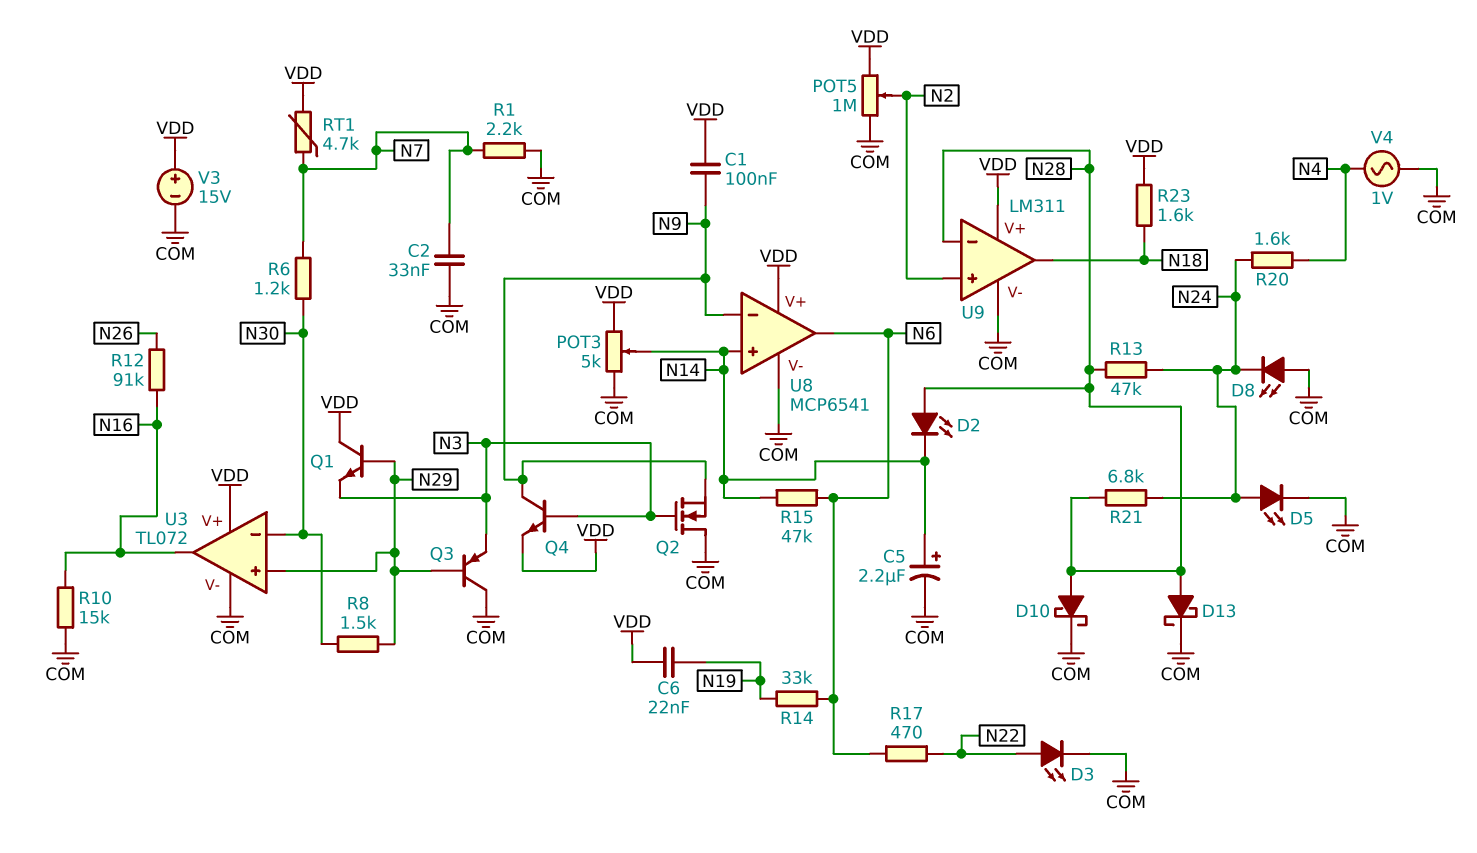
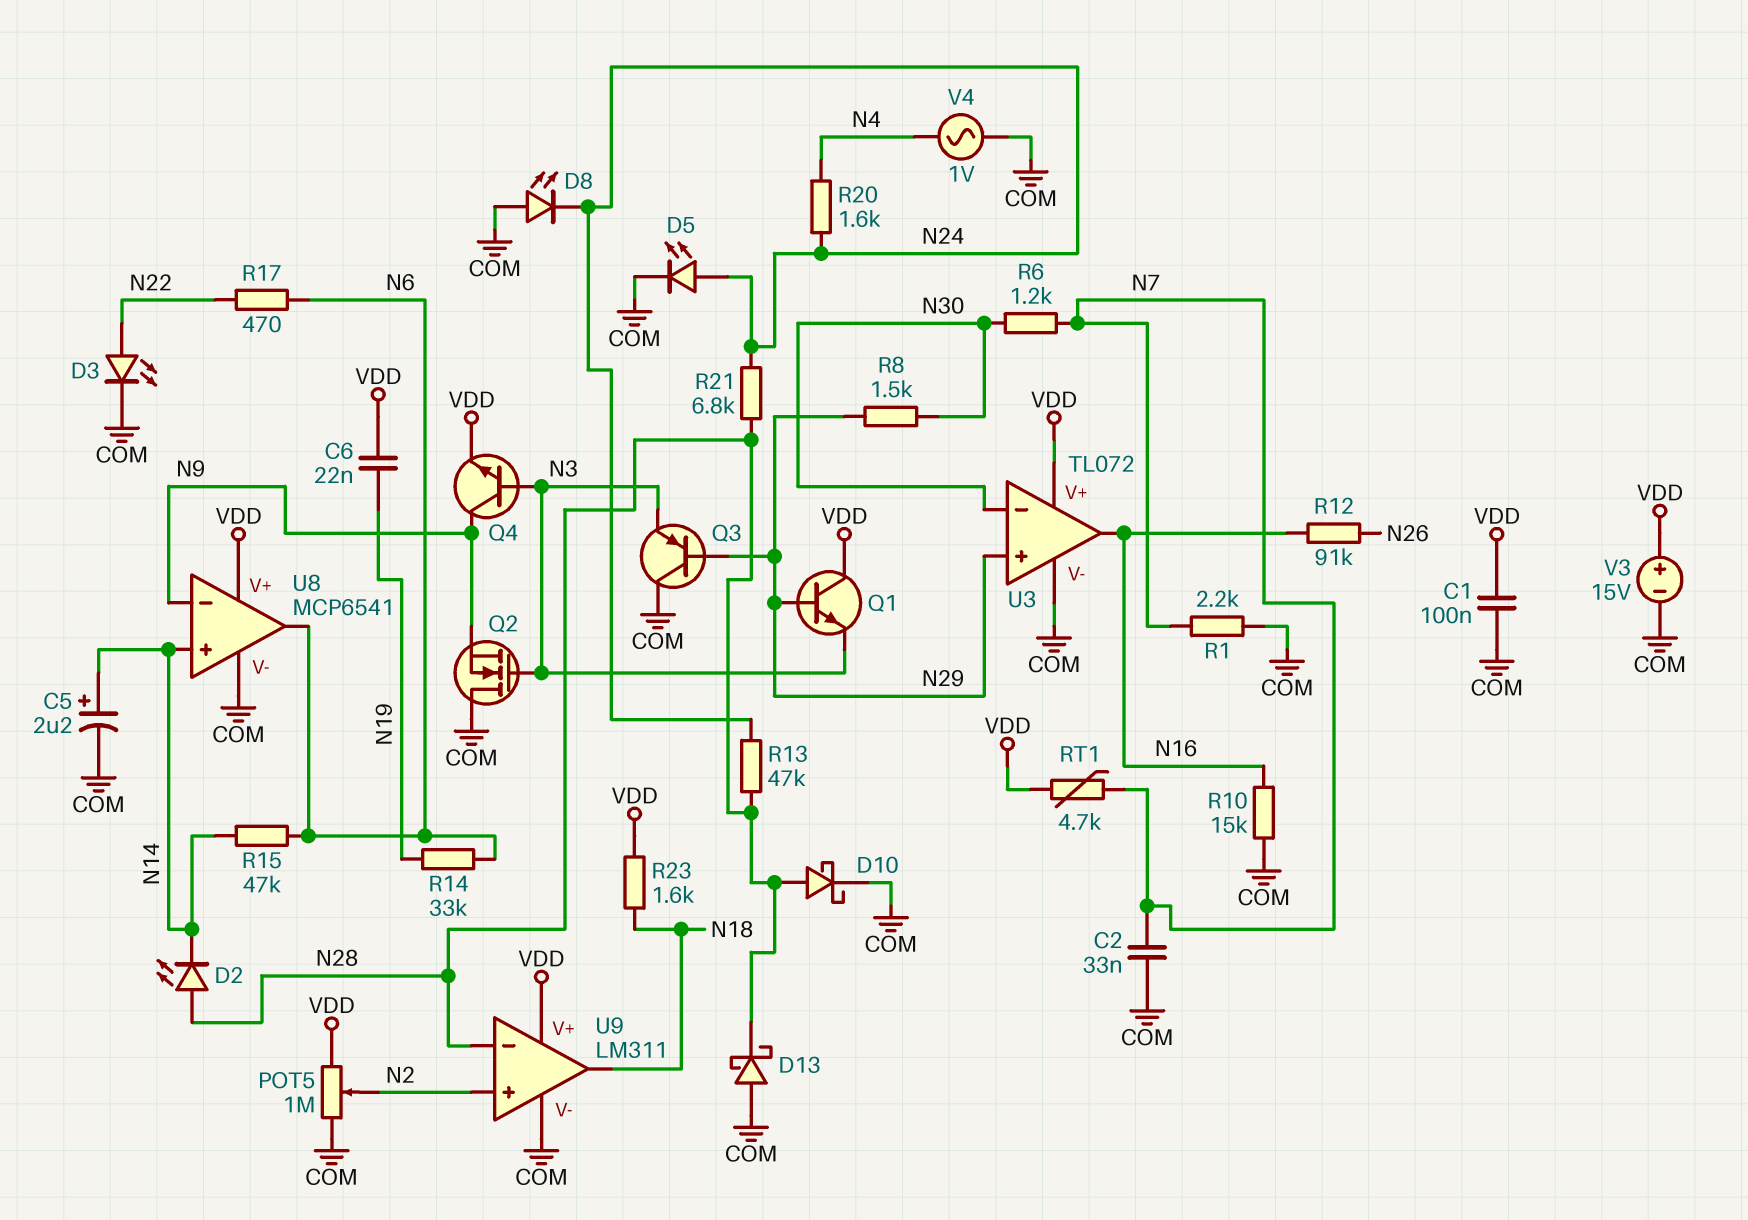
C1: 100nF (N9, VDD) -> 100nF (COM, VDD)
D13: schottky (A N28, K COM) -> schottky (A COM, K N28)
POT3: 5k (COM, VDD, wiper N14) -> none

